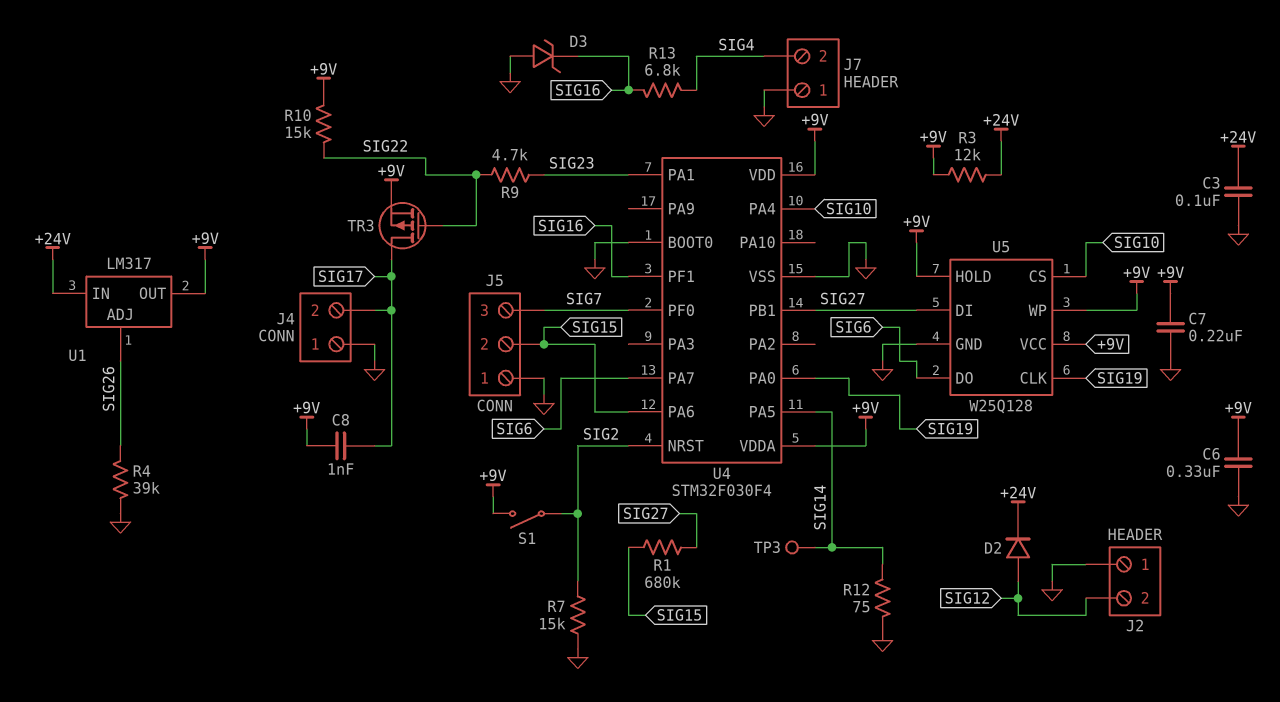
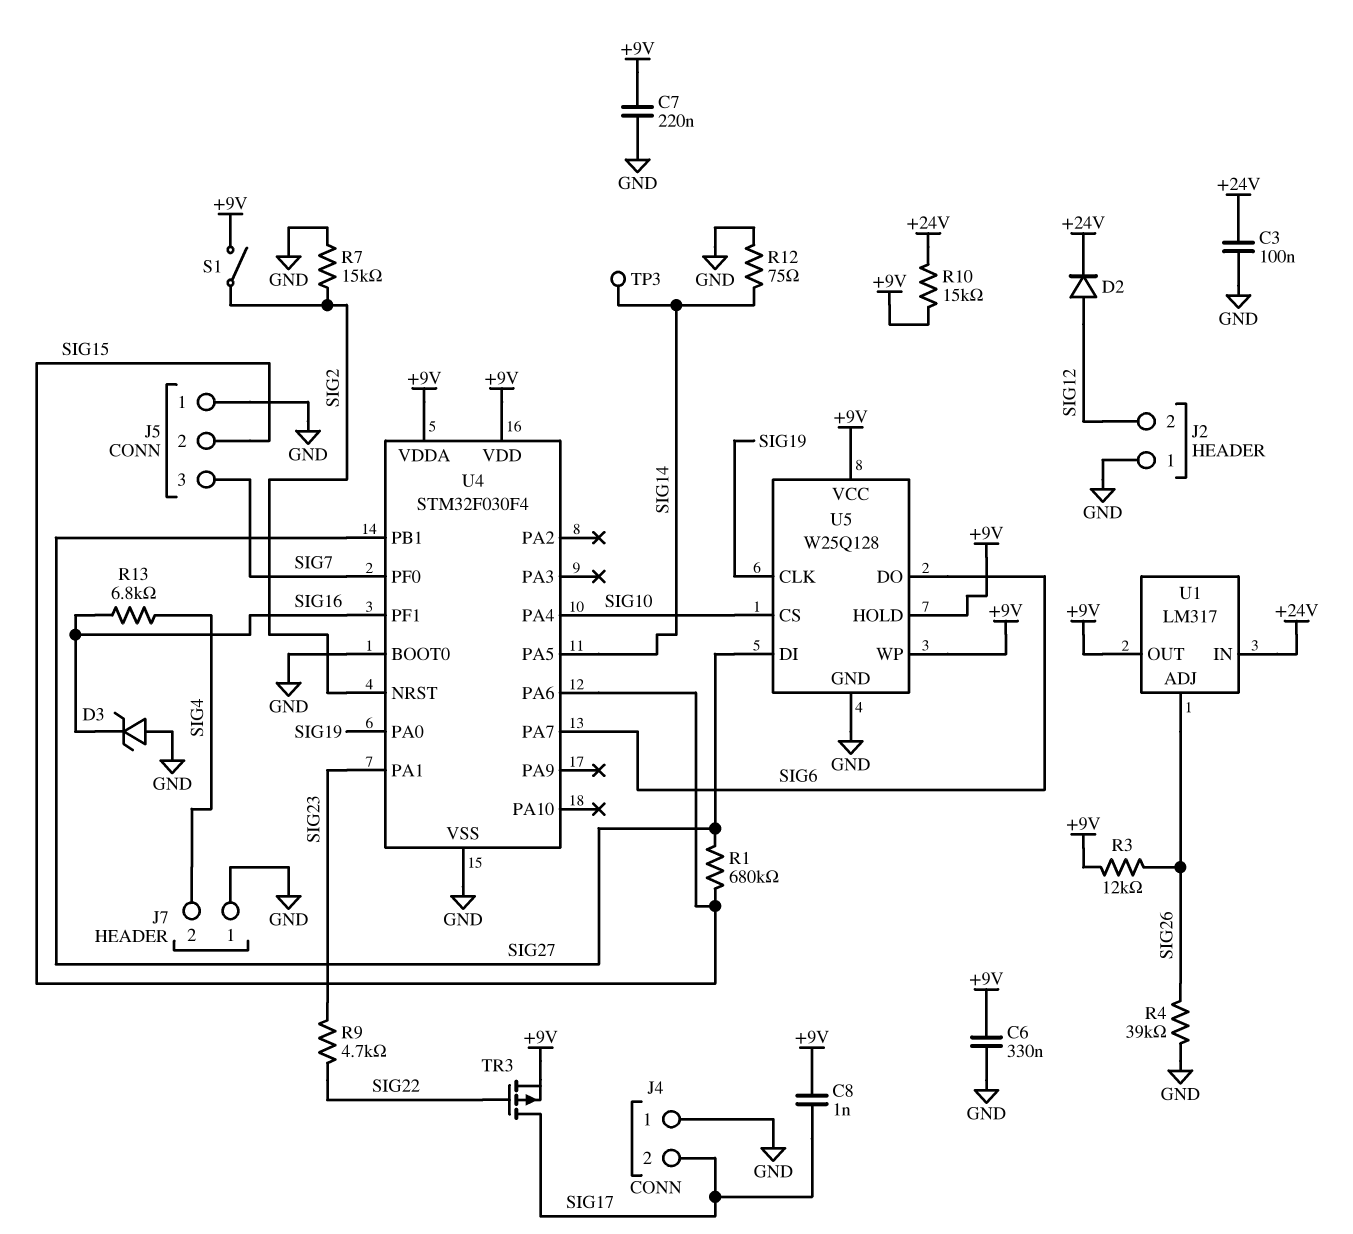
R3: 12k (+9V, +24V) -> 12k (+9V, SIG26)
R10: 15k (+9V, SIG22) -> 15k (+9V, +24V)

